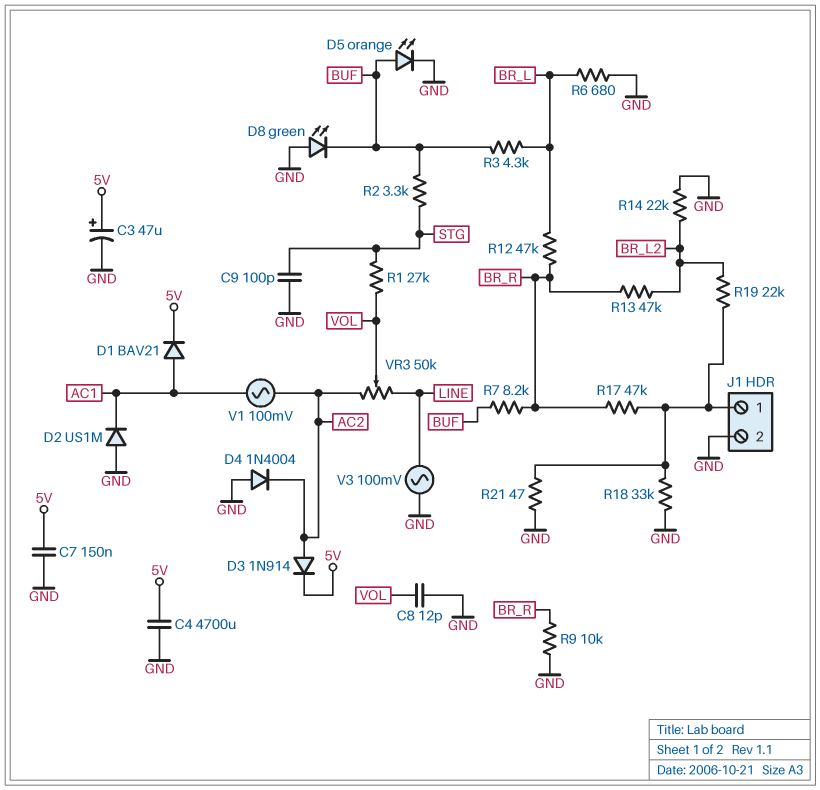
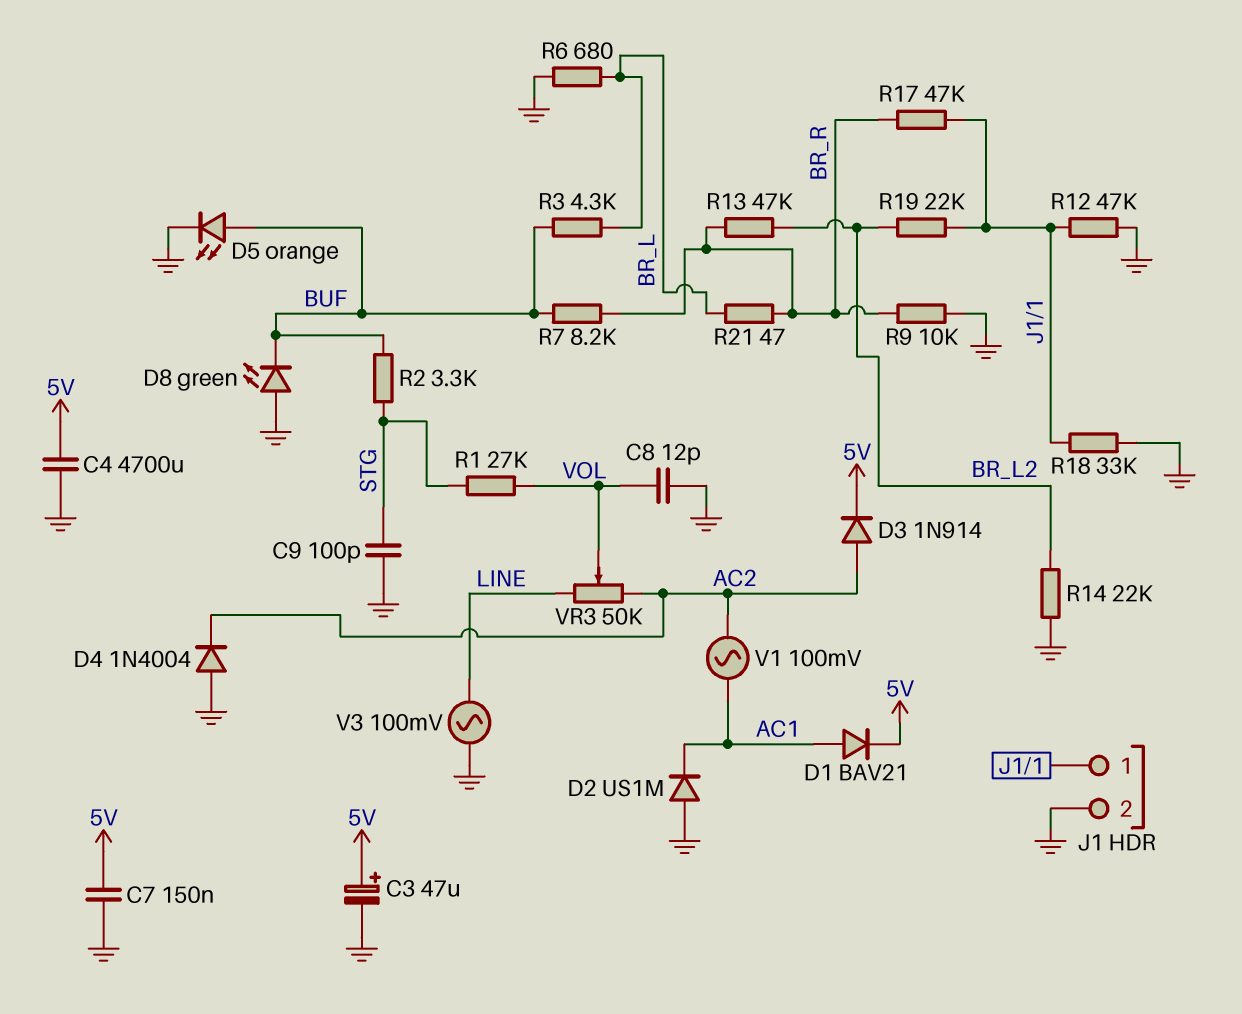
R12: 47k (BR_L, BR_R) -> 47k (GND, J1/1)
R21: 47 (GND, J1/1) -> 47 (BR_L, BR_R)

